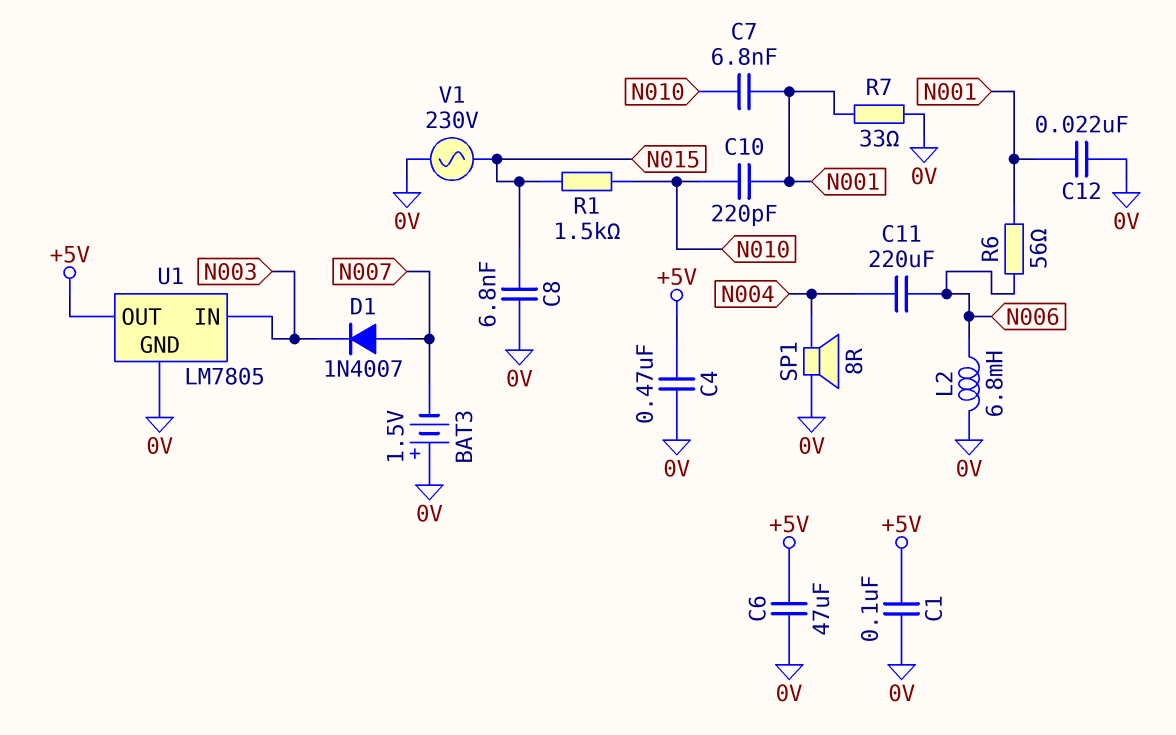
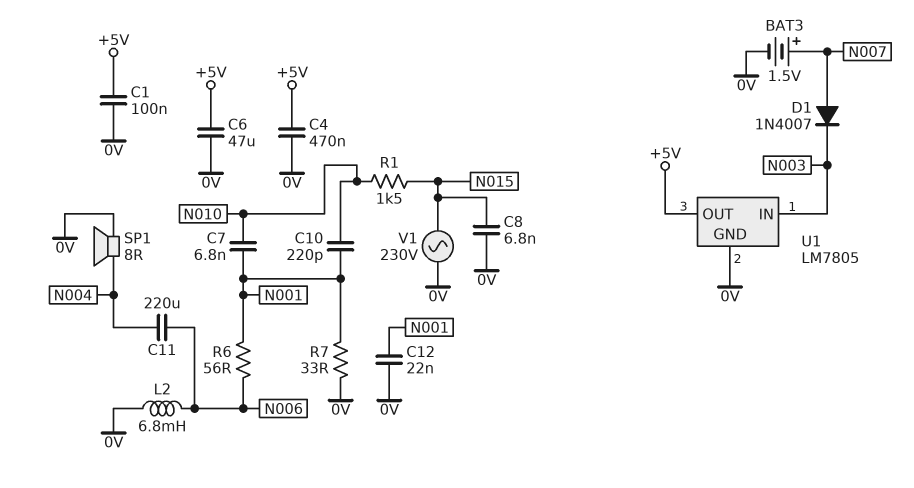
BAT3: 1.5V (plus 0V, minus N007) -> 1.5V (plus N007, minus 0V)

